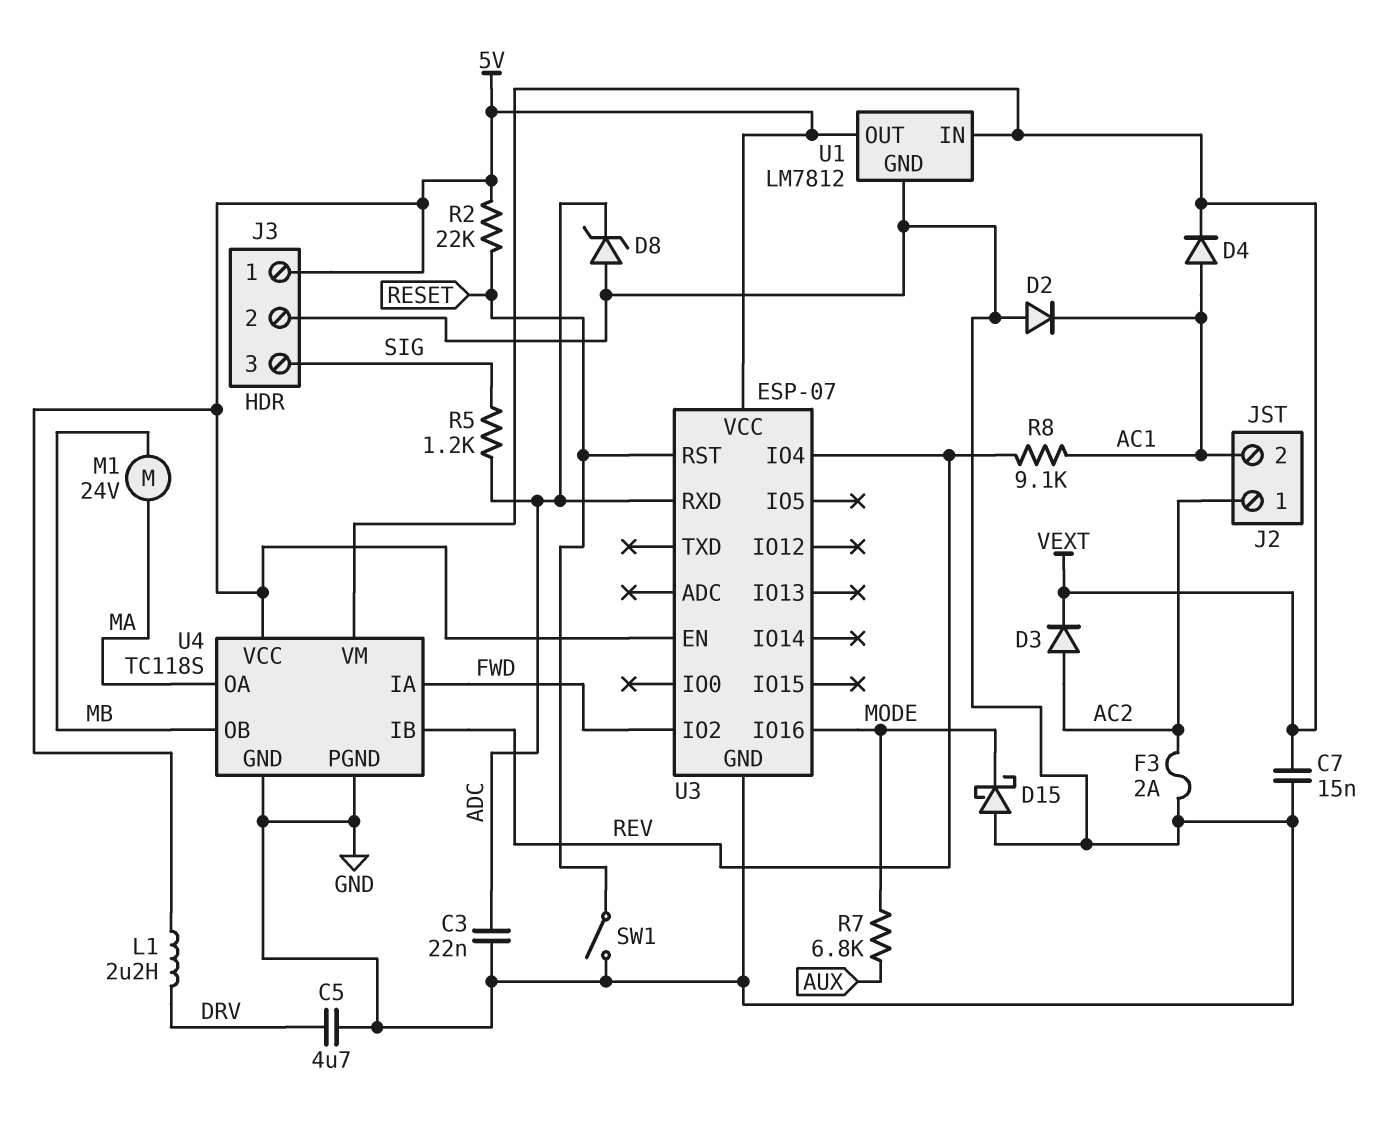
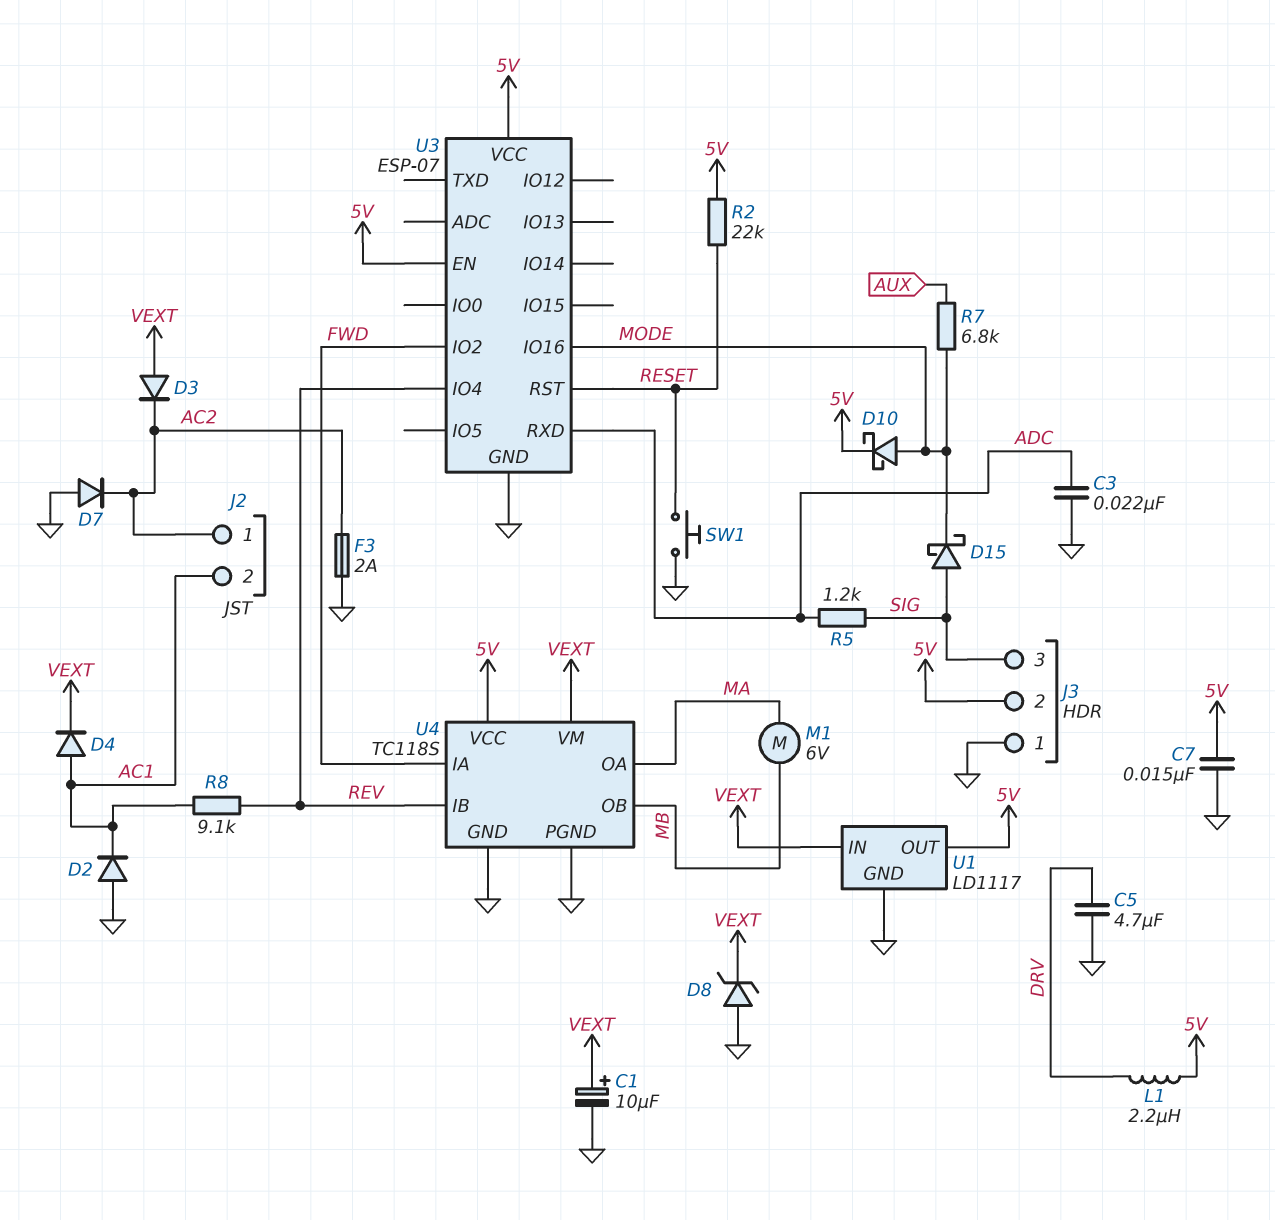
C1: none -> 10uF (plus VEXT, minus GND)
C7: 15nF (GND, VEXT) -> 15nF (5V, GND)
D3: diode (A AC2, K VEXT) -> diode (A VEXT, K AC2)
D7: none -> diode (A GND, K AC2)
D8: zener (A GND, K ADC) -> zener (A GND, K VEXT)
D10: none -> schottky (A MODE, K 5V)
D15: schottky (A GND, K MODE) -> schottky (A SIG, K MODE)
J3 pin 1: 5V -> GND
J3 pin 2: GND -> 5V
M1: motor 24V (MA, MB) -> motor 6V (MA, MB)
SW1: switch (GND, RESET) -> button (GND, RESET)
U1: LM7812 -> LD1117

